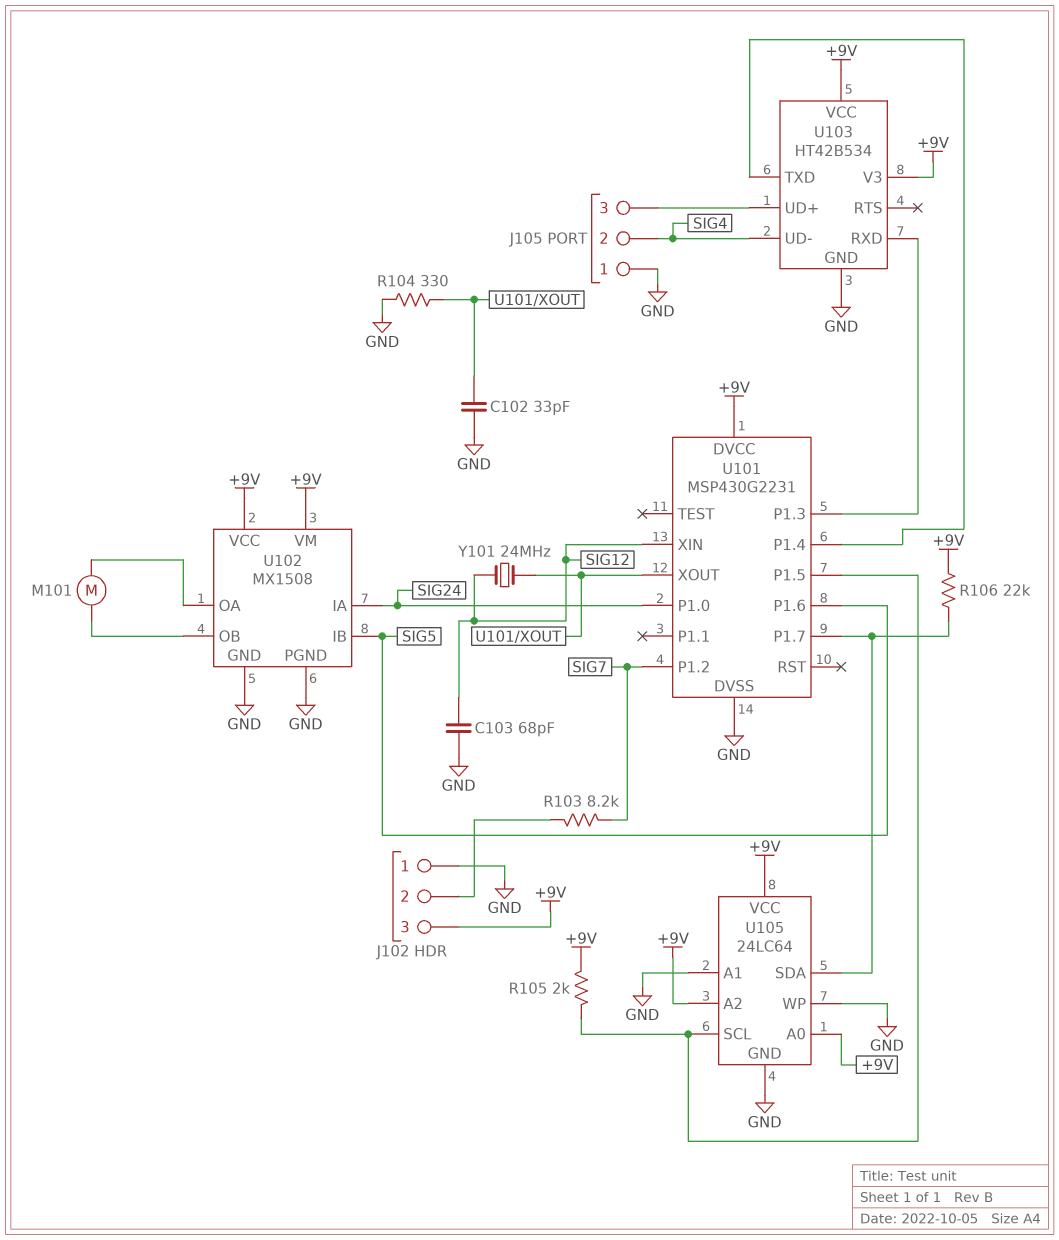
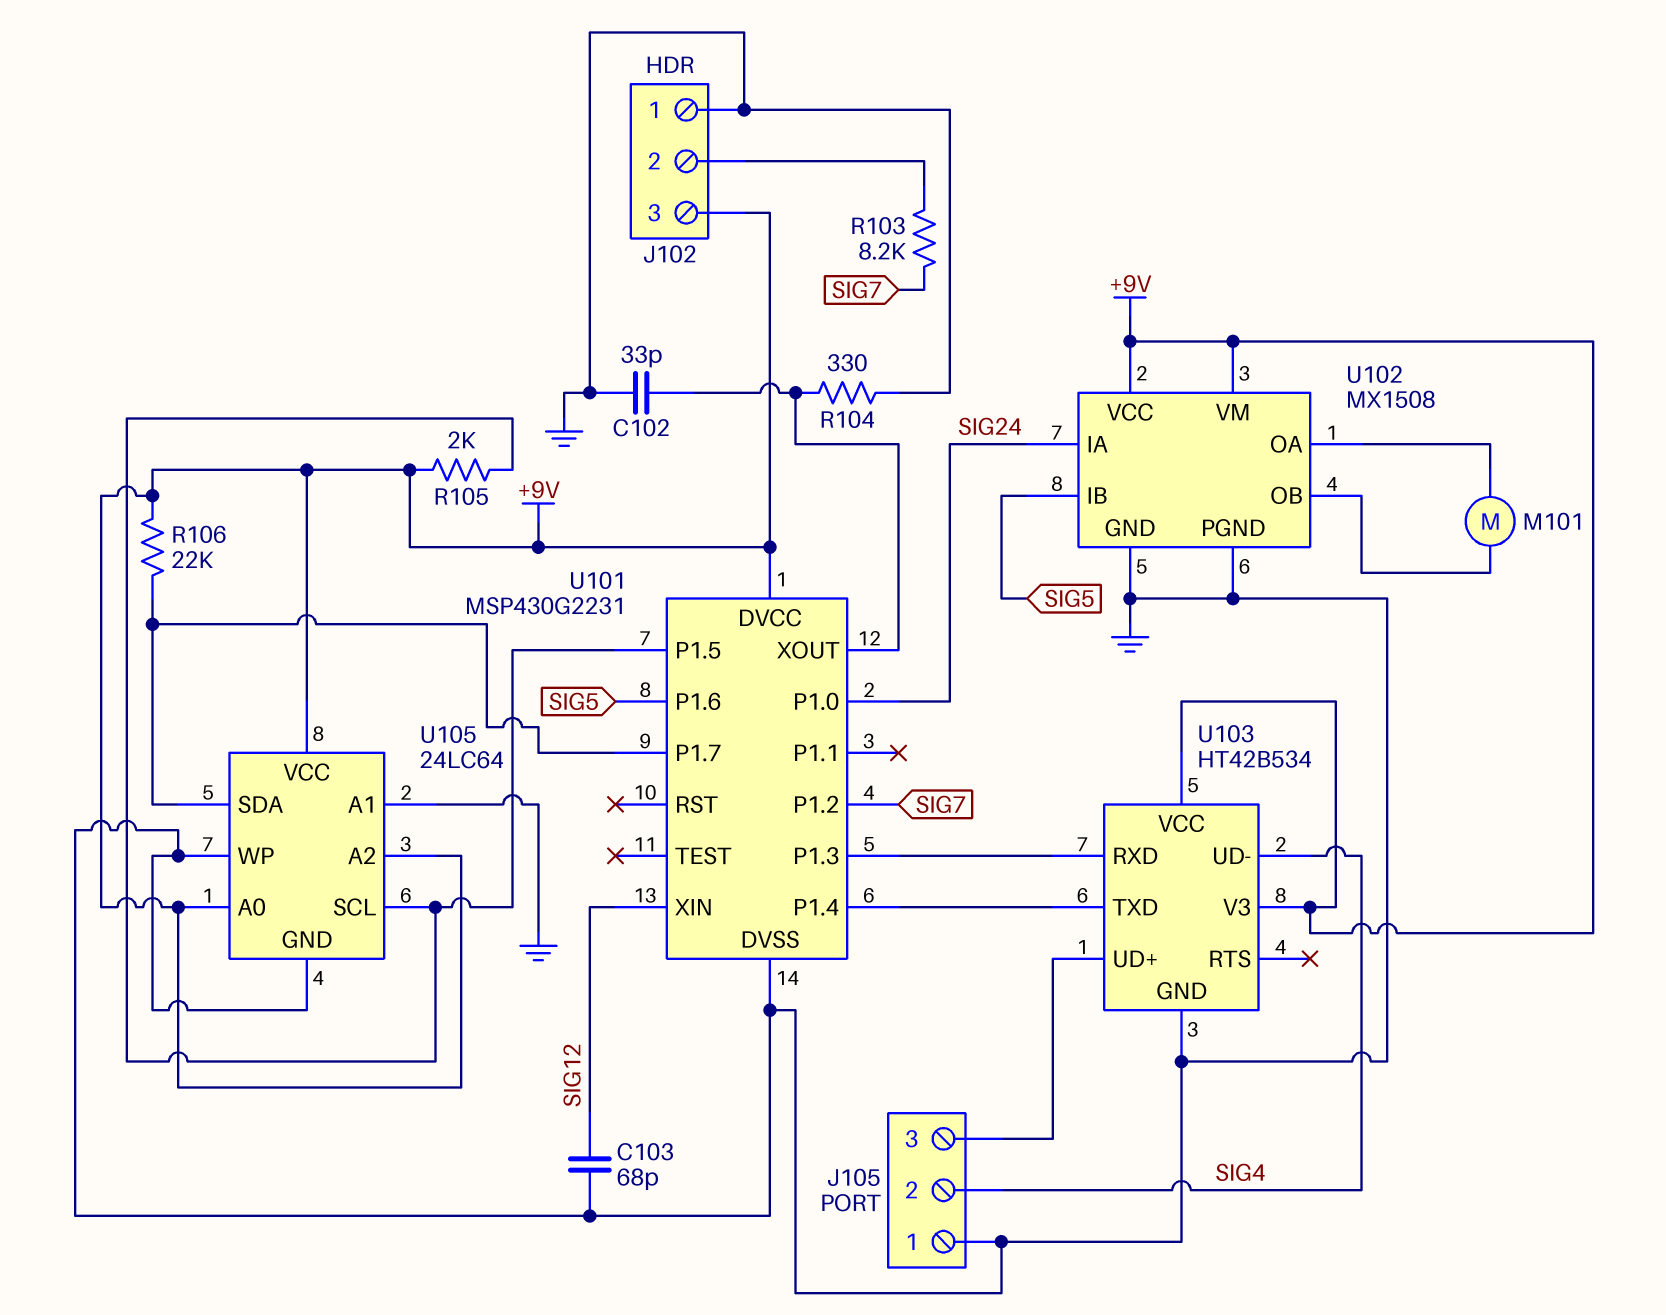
Y101: 24MHz (SIG12, U101/XOUT) -> none

